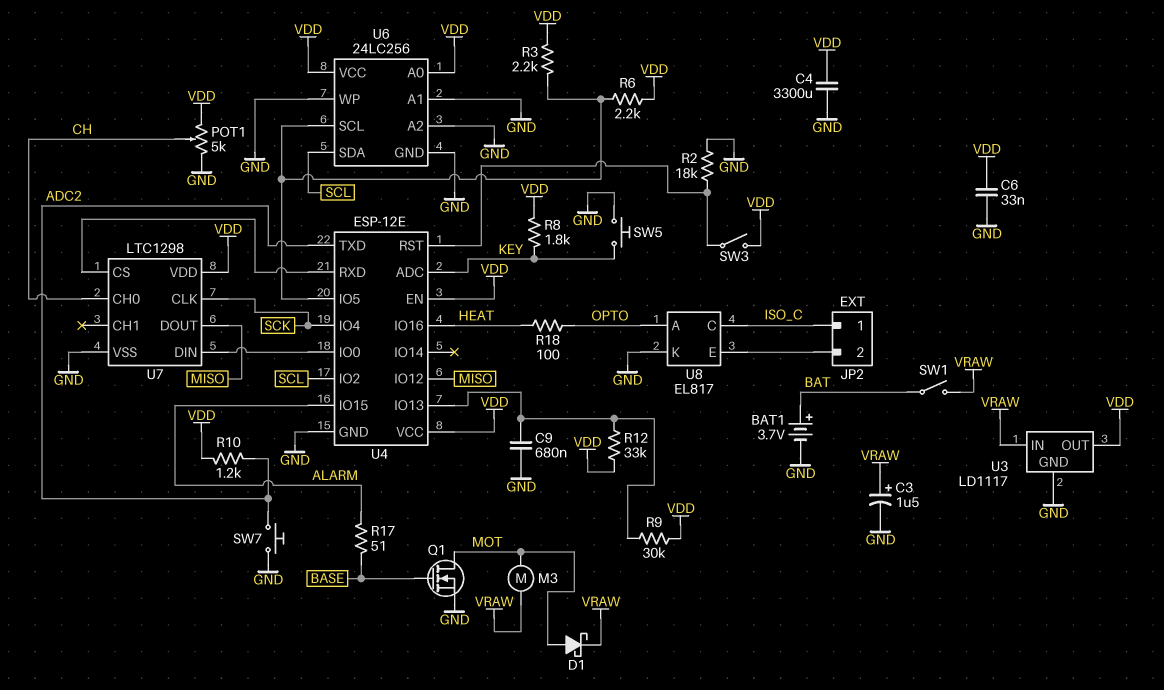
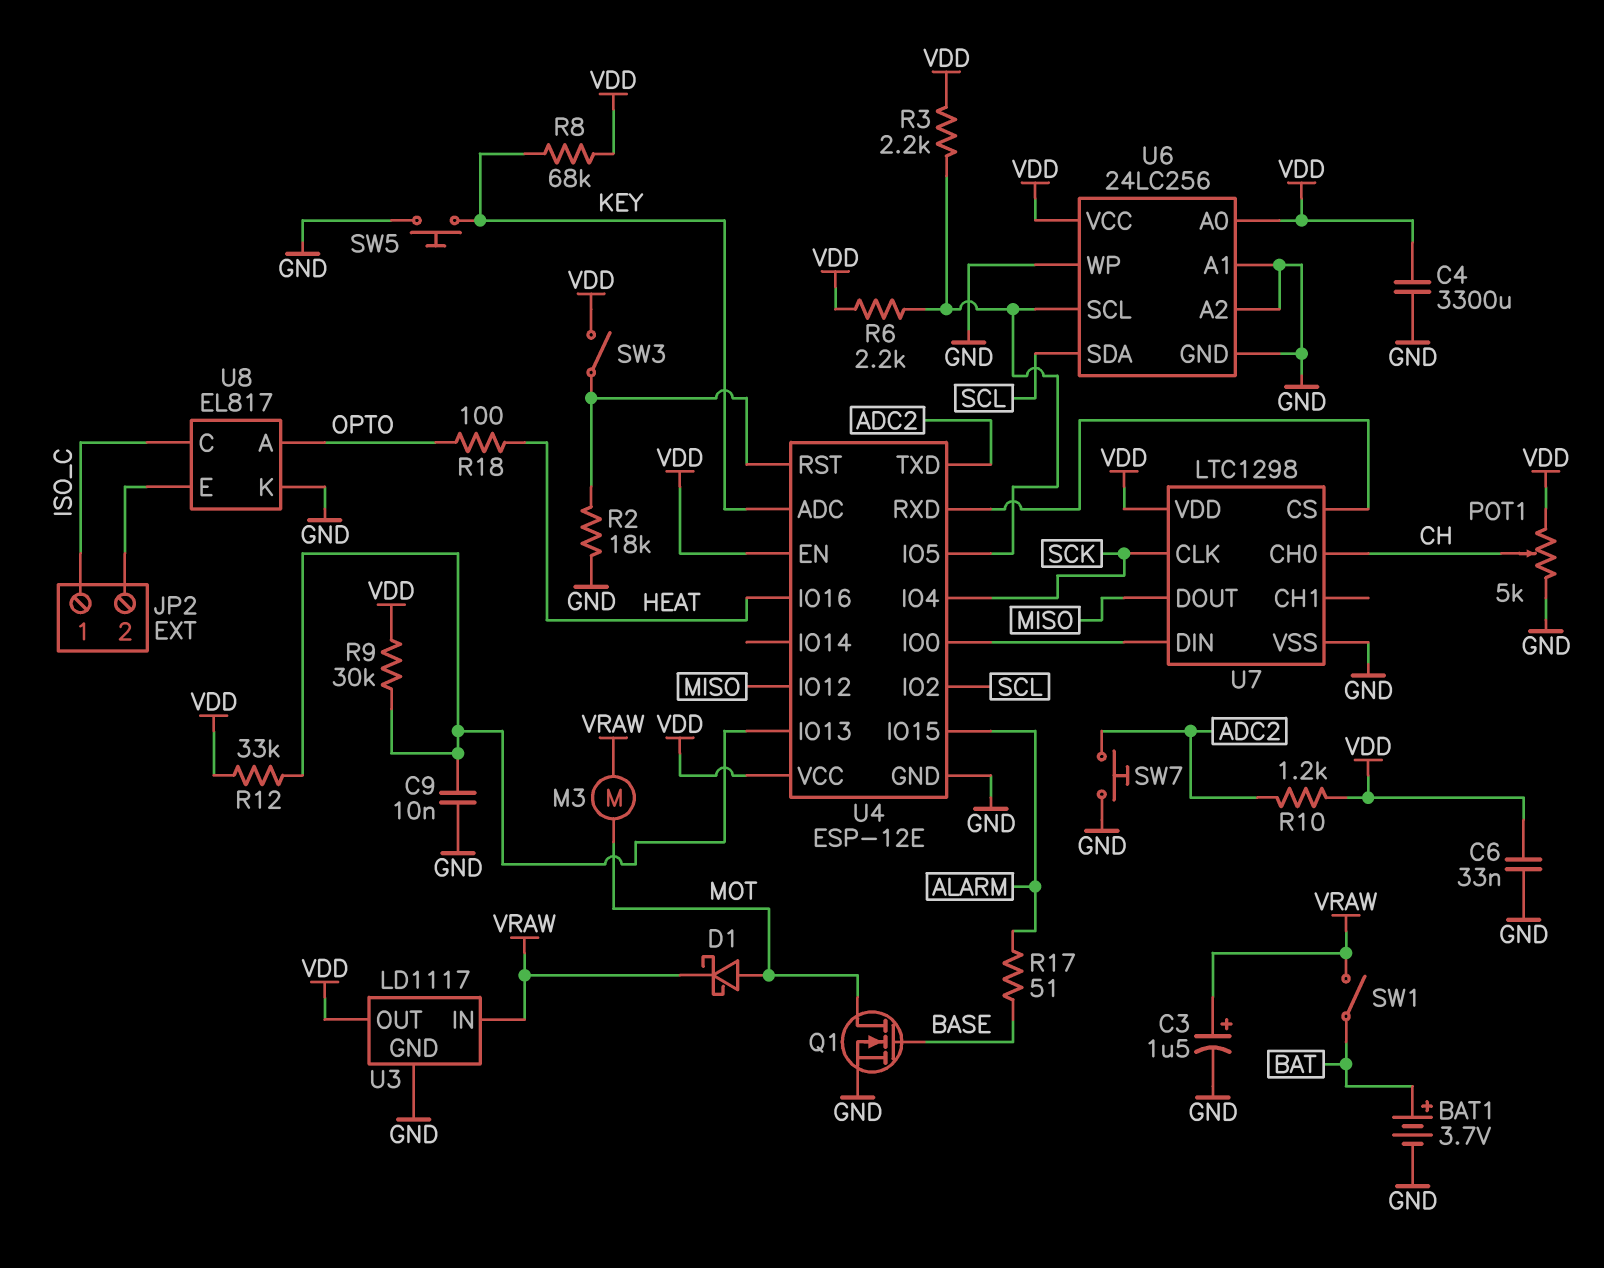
C9: 680nF (GND, U4/IO13) -> 10nF (GND, U4/IO13)
R8: 1.8k (KEY, VDD) -> 68k (KEY, VDD)

